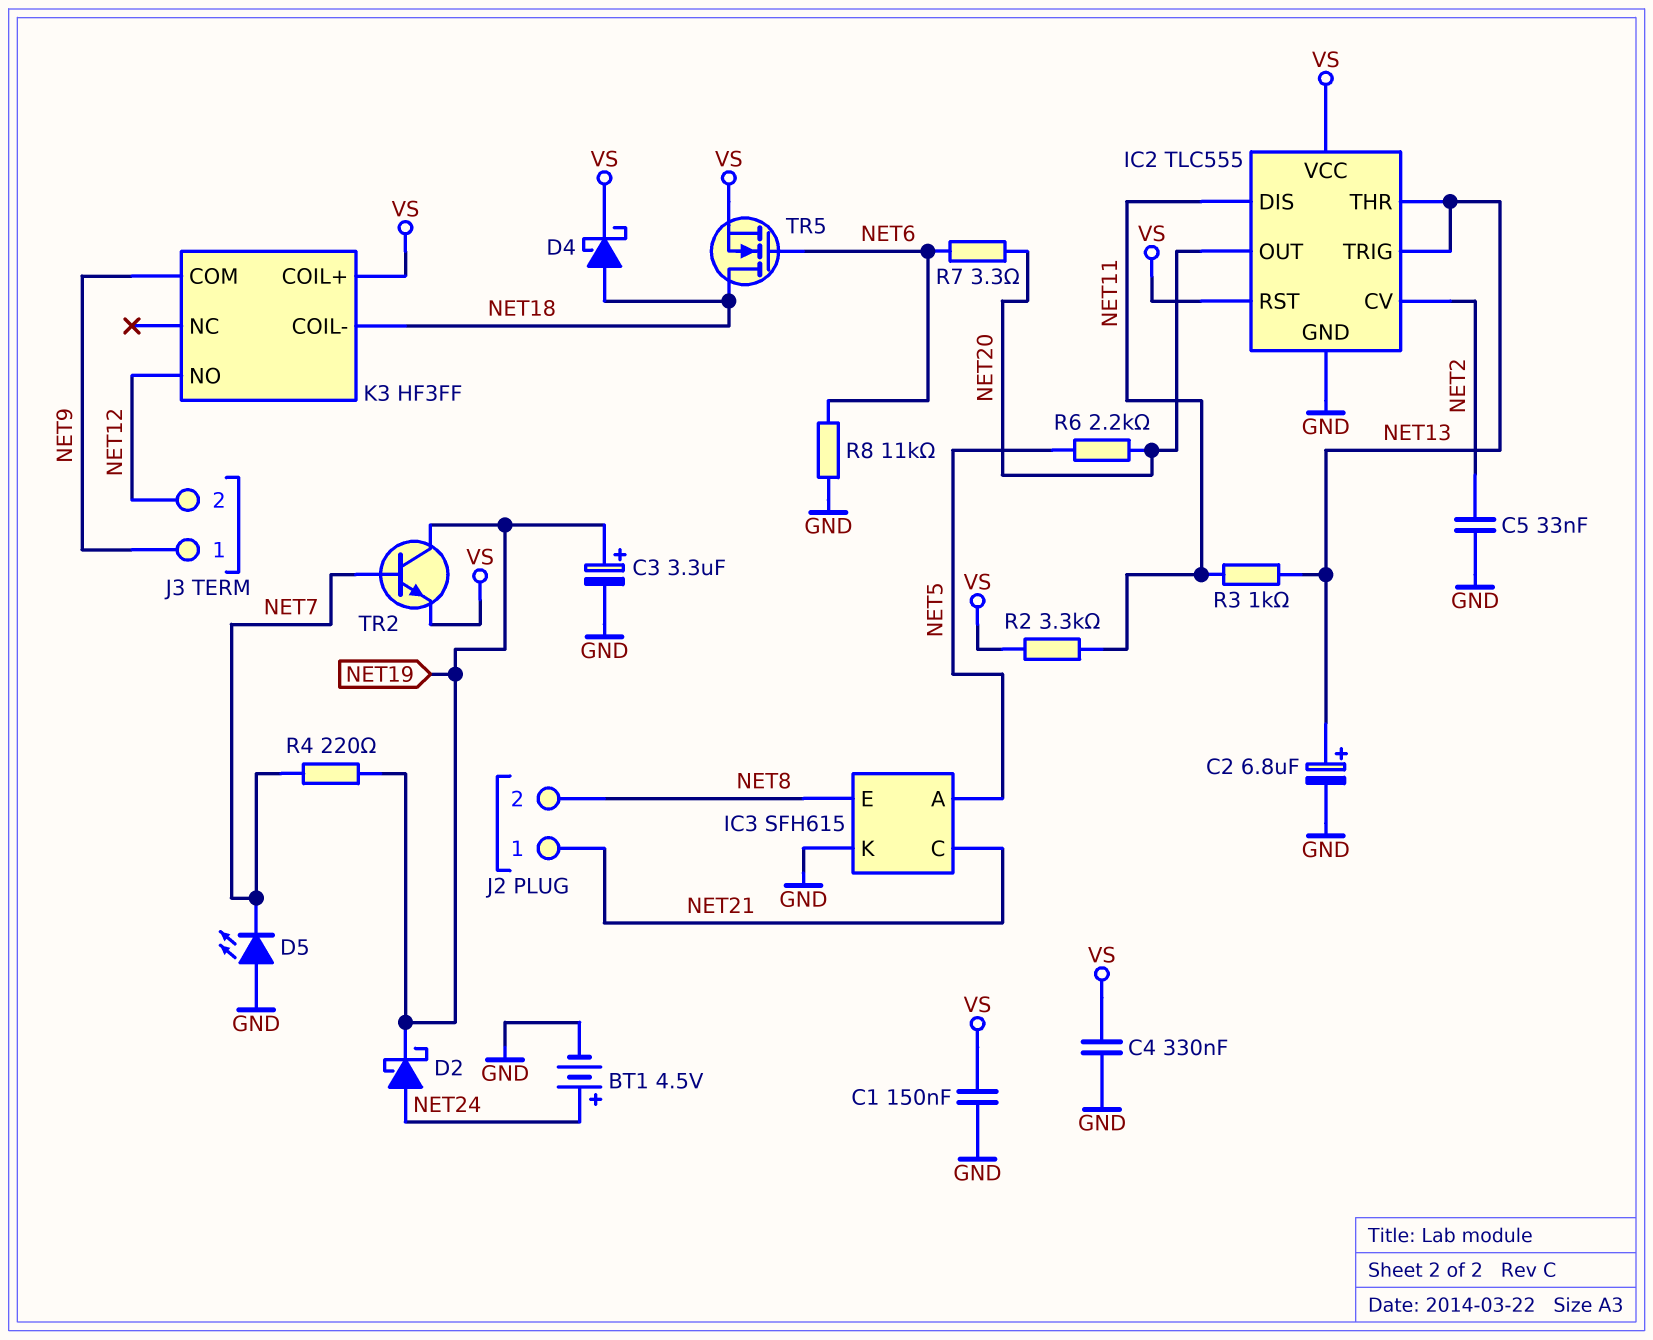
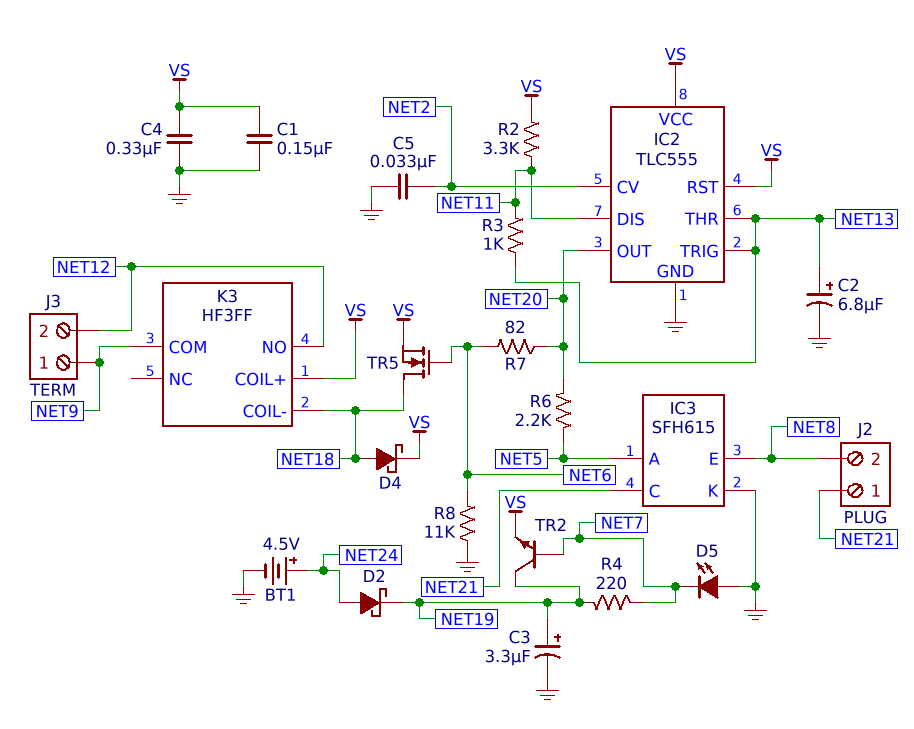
R7: 3.3 (NET6, NET20) -> 82 (NET6, NET20)

